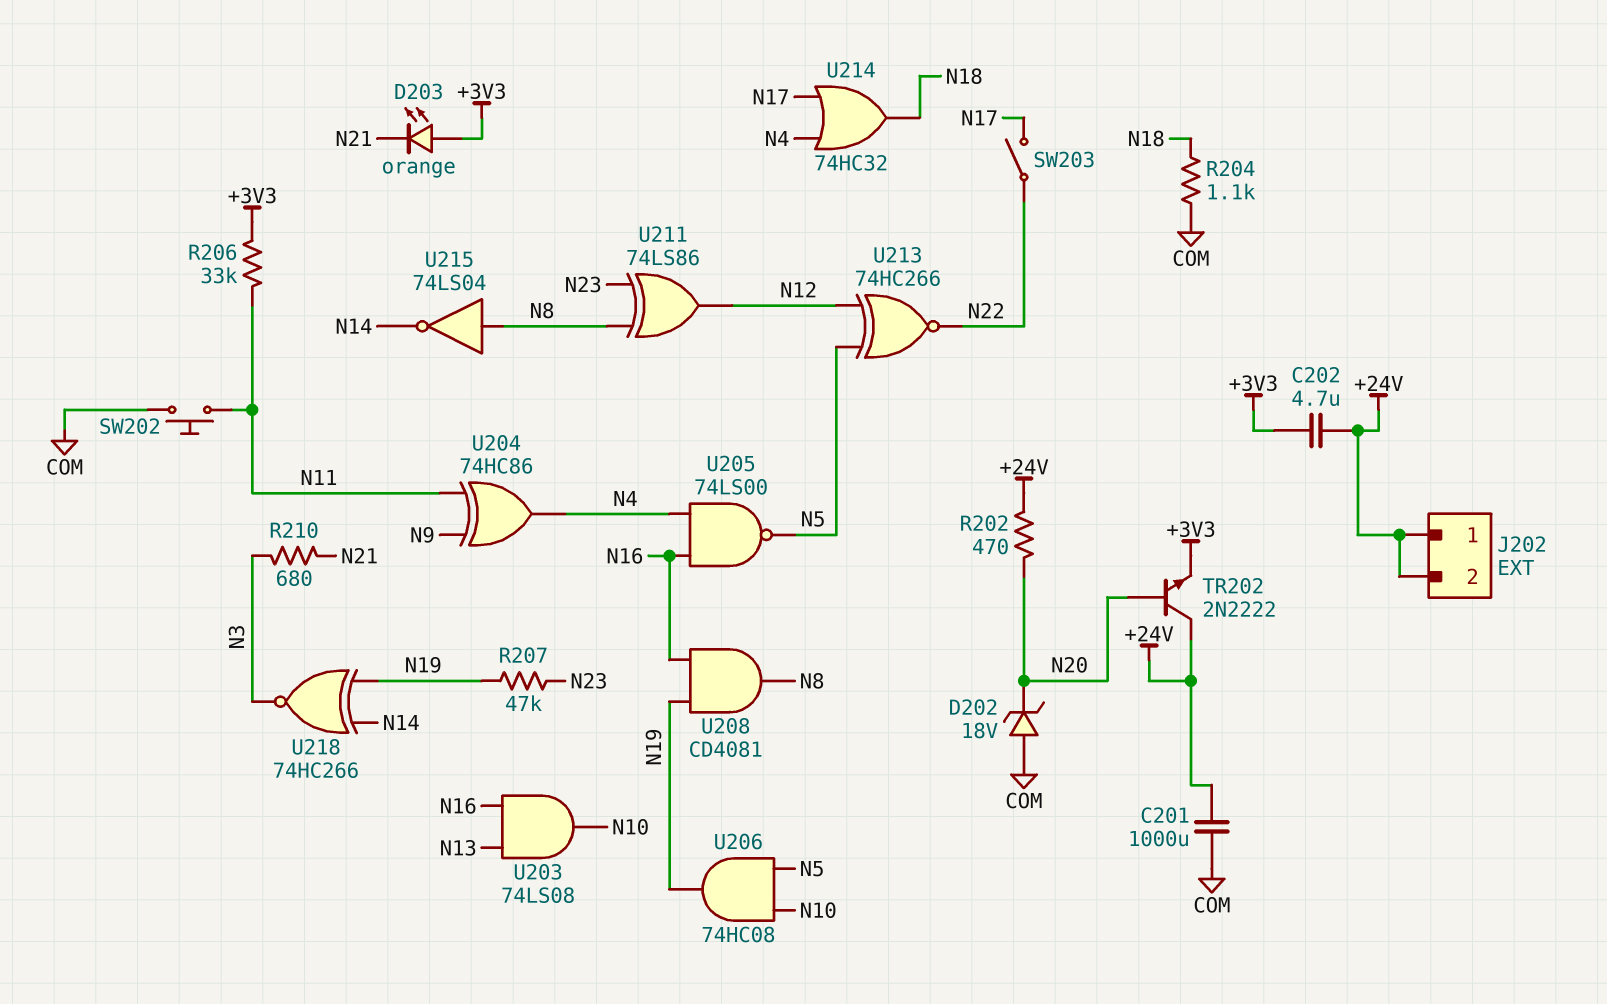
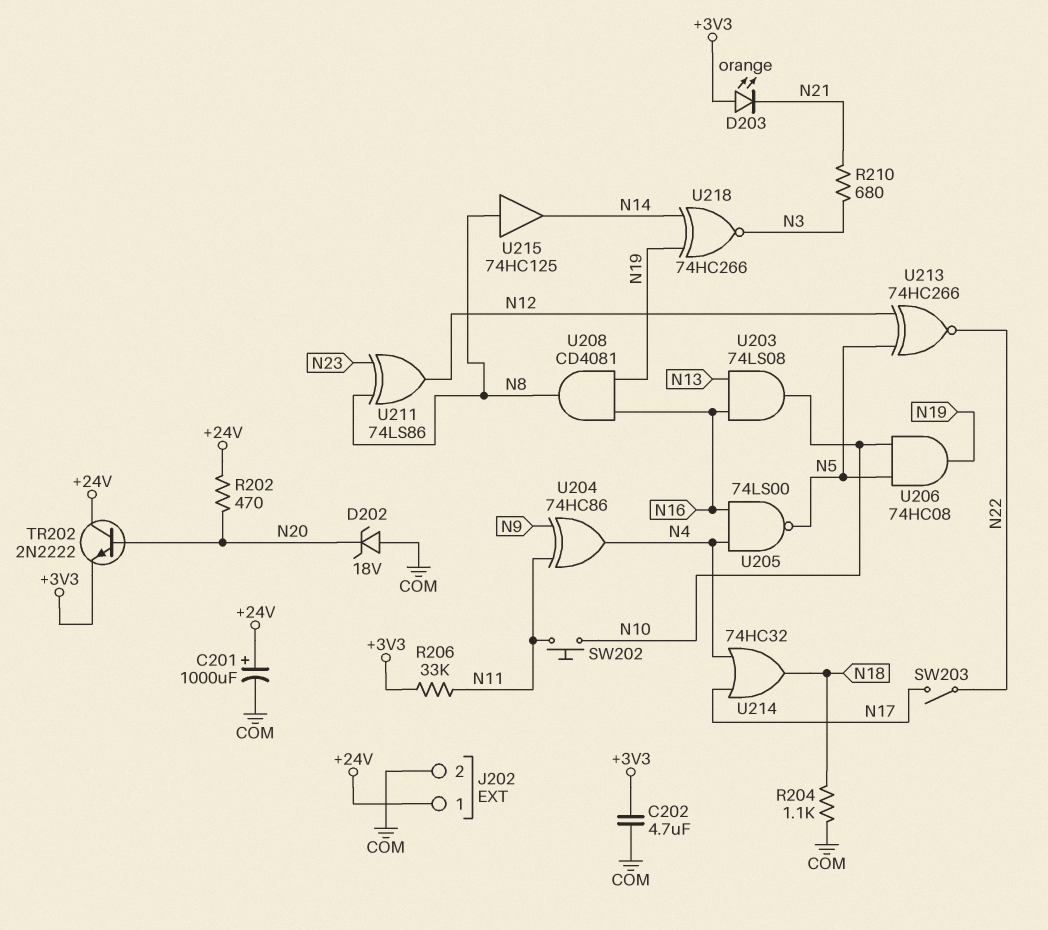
C201: 1000uF (+24V, COM) -> 1000uF (plus +24V, minus COM)
C202: 4.7uF (+3V3, +24V) -> 4.7uF (+3V3, COM)
J202 pin 2: +24V -> COM
R207: 47k (N19, N23) -> none
SW202: button (COM, N11) -> button (N10, N11)
U215: NOT 74LS04 (in N8, out N14) -> buffer 74HC125 (in N8, out N14)

